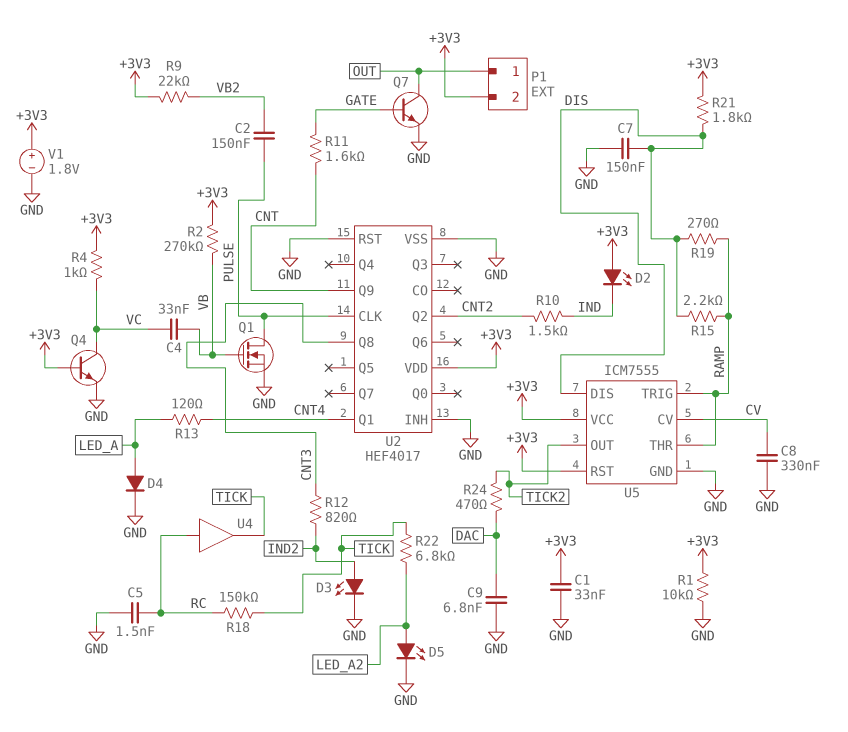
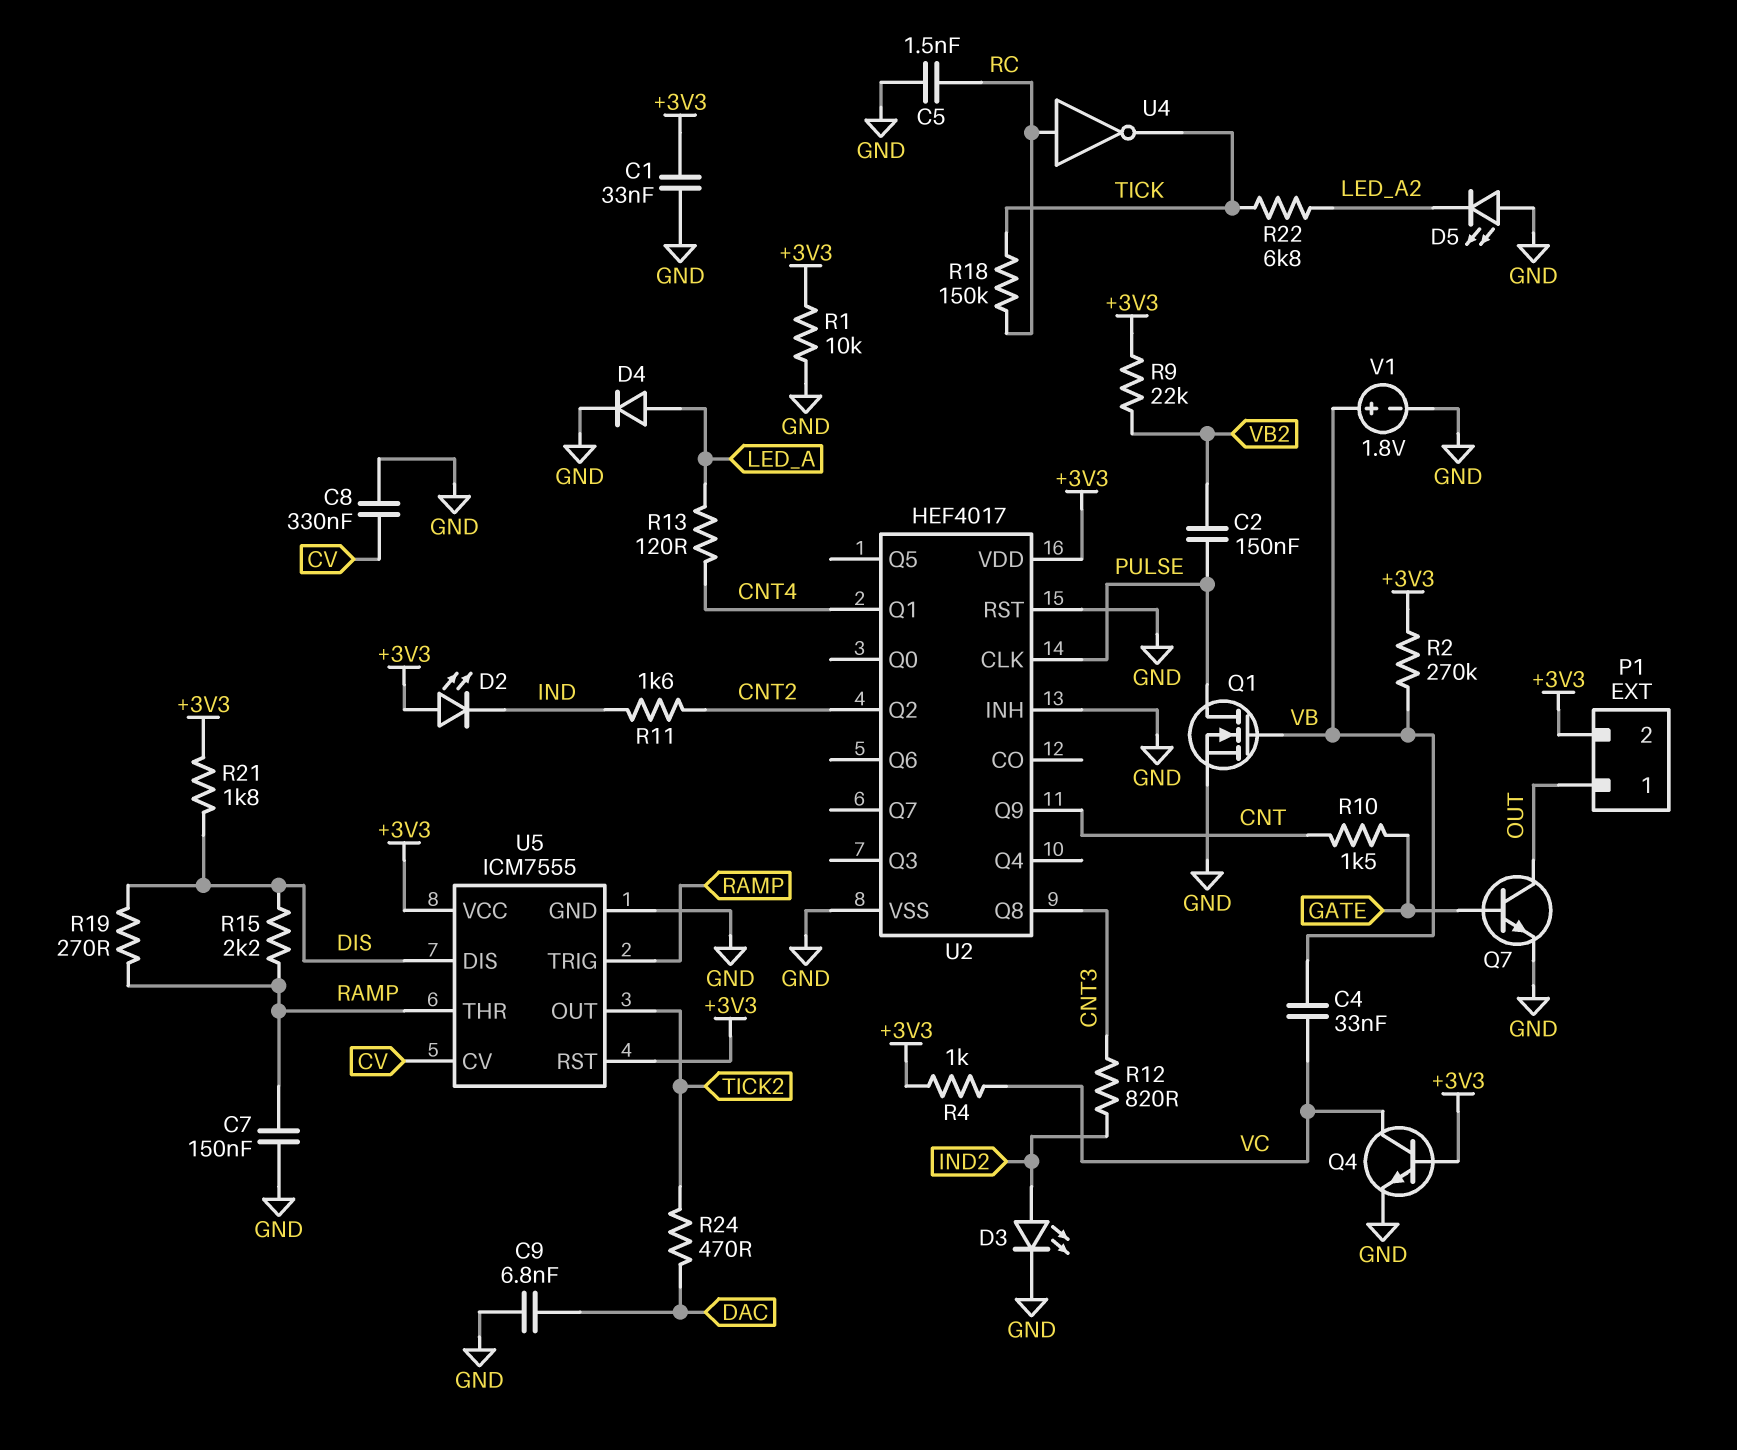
C7: 150nF (DIS, GND) -> 150nF (GND, RAMP)
D5: LED (A LED_A2, K GND) -> LED (A GND, K LED_A2)
R10: 1.5k (CNT2, IND) -> 1.5k (CNT, GATE)
R11: 1.6k (CNT, GATE) -> 1.6k (CNT2, IND)
U4: buffer (in RC, out TICK) -> NOT (in RC, out TICK)
V1: 1.8V (plus +3V3, minus GND) -> 1.8V (plus VB, minus GND)

